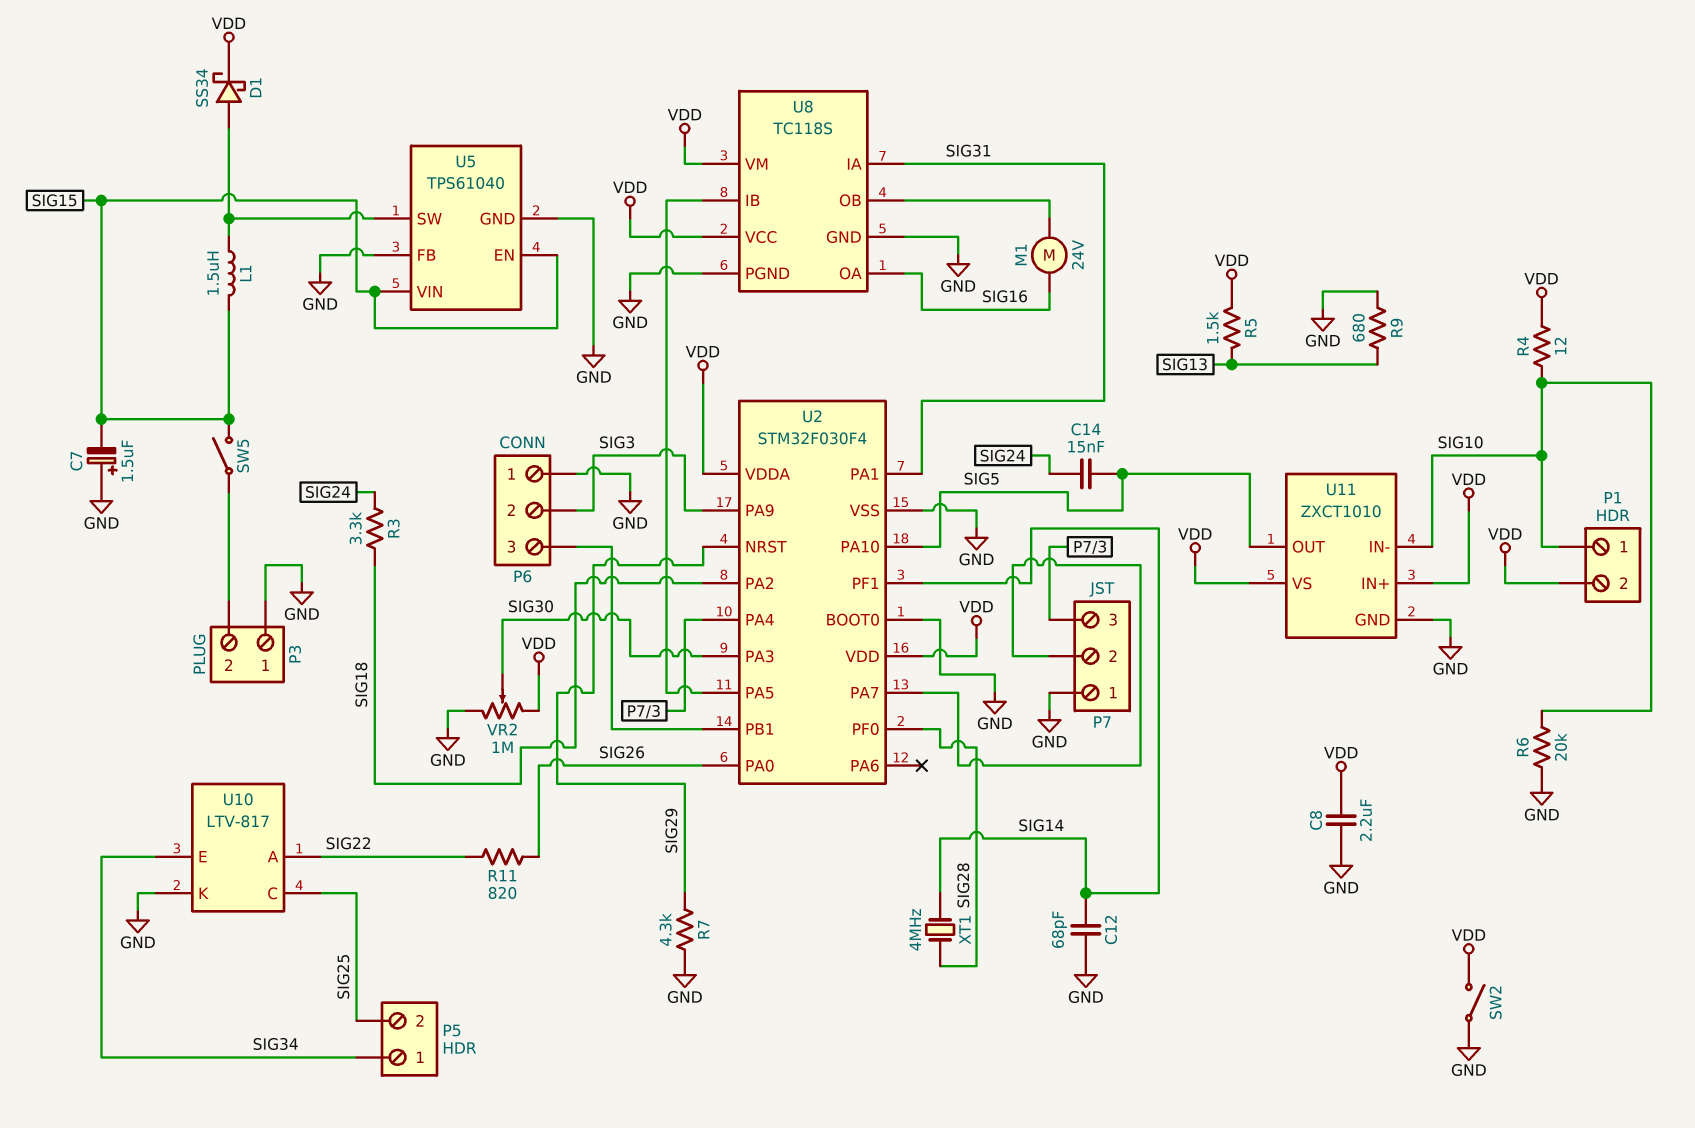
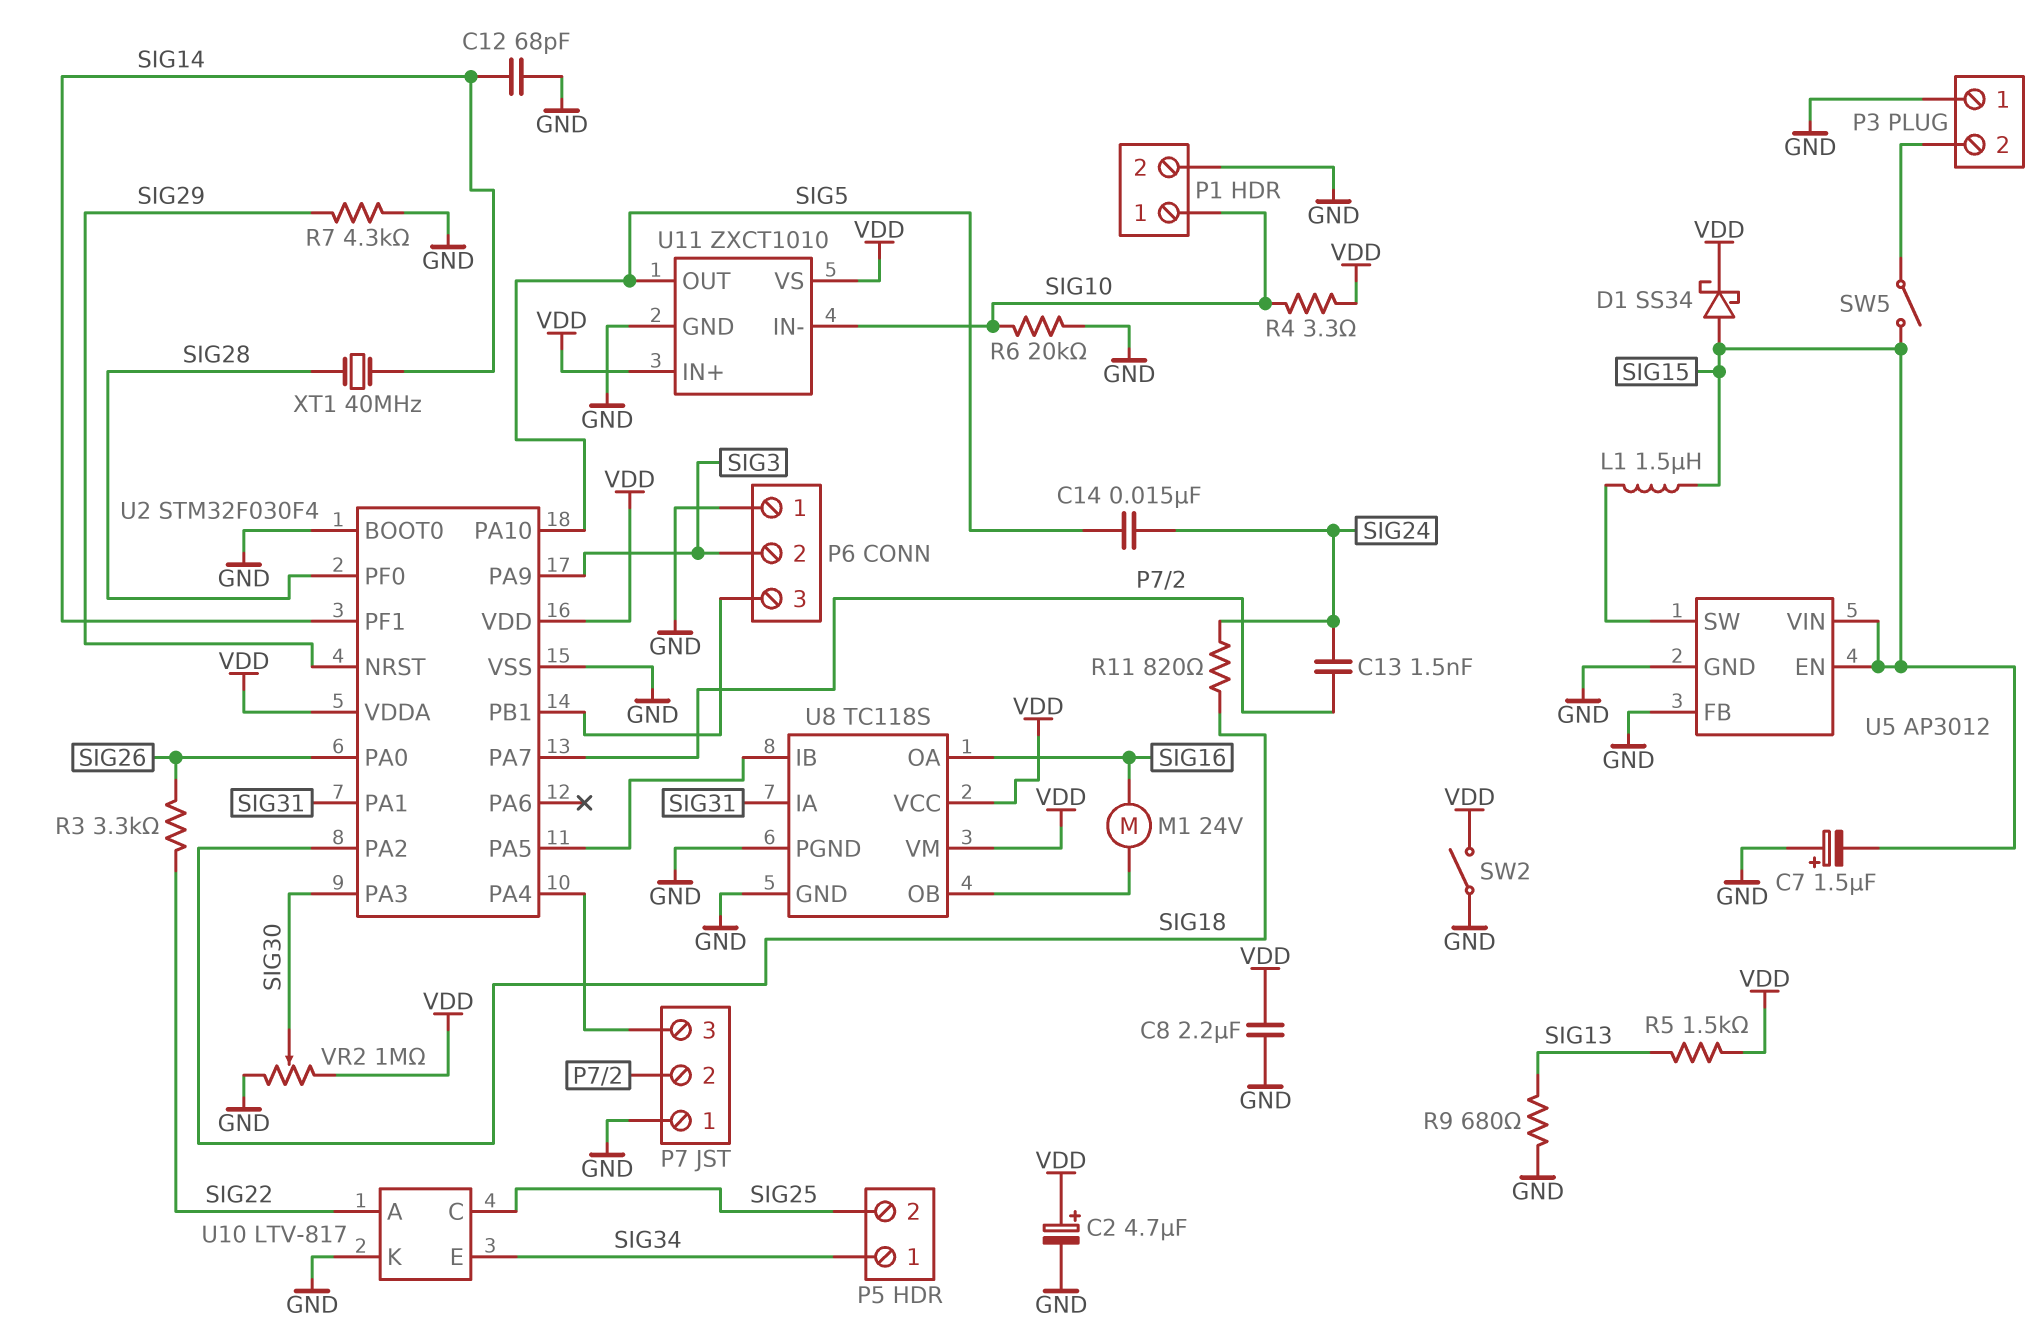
C2: none -> 4.7uF (plus VDD, minus GND)
C13: none -> 1.5nF (P7/2, SIG24)
D1: schottky SS34 (A U5/SW, K VDD) -> schottky SS34 (A SIG15, K VDD)
P1 pin 2: VDD -> GND
R3: 3.3k (SIG18, SIG24) -> 3.3k (SIG22, SIG26)
R4: 12 (SIG10, VDD) -> 3.3 (SIG10, VDD)
R11: 820 (SIG22, SIG26) -> 820 (SIG18, SIG24)
U5: TPS61040 -> AP3012
XT1: 4MHz (SIG14, SIG28) -> 40MHz (SIG14, SIG28)

